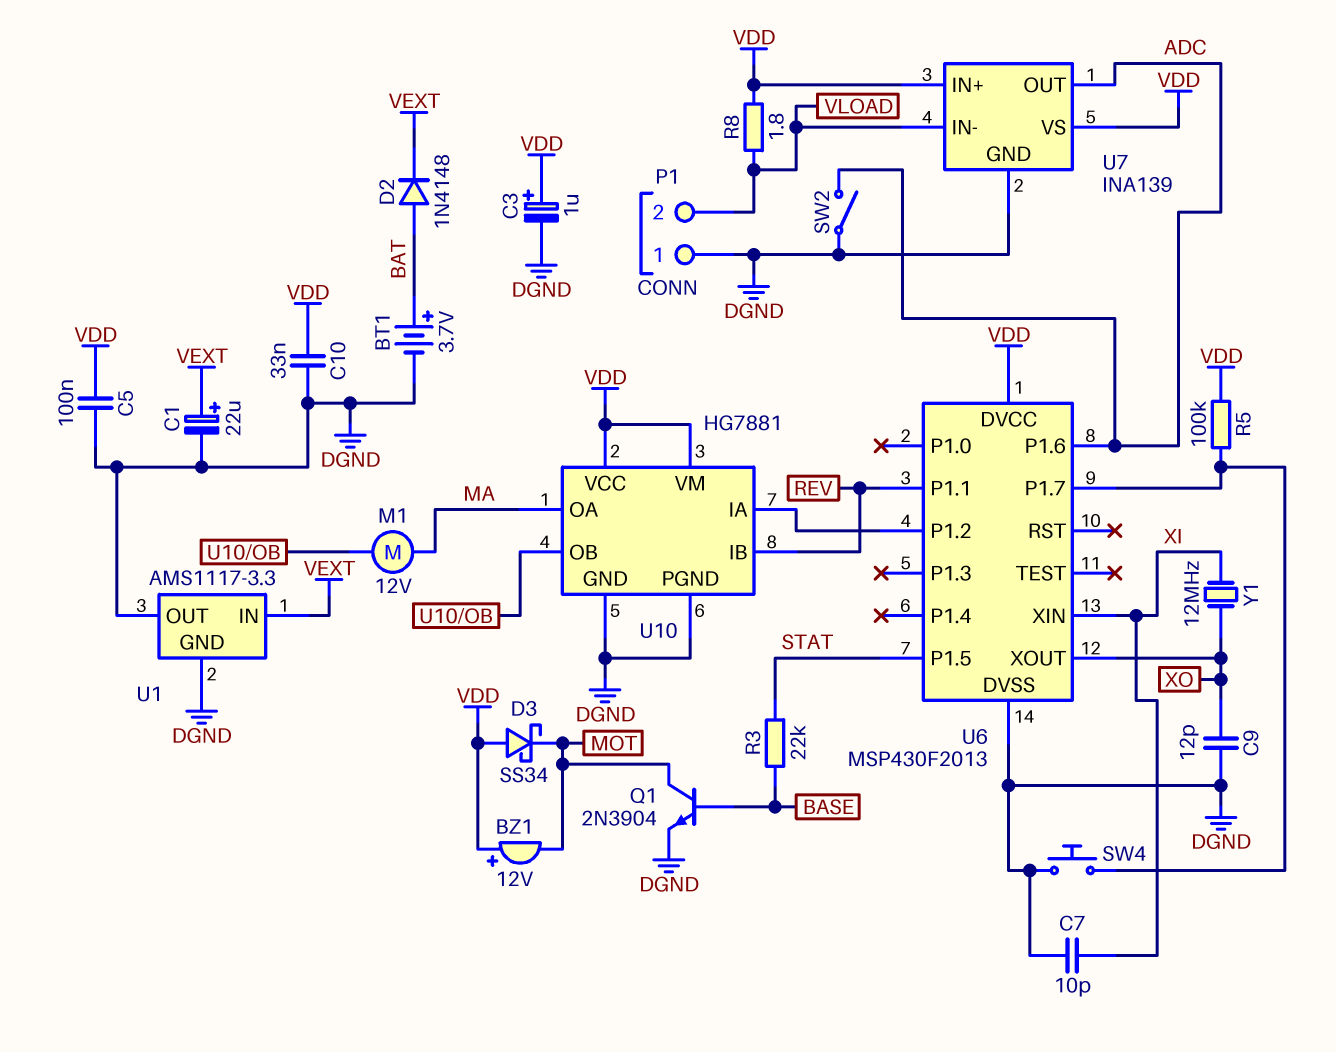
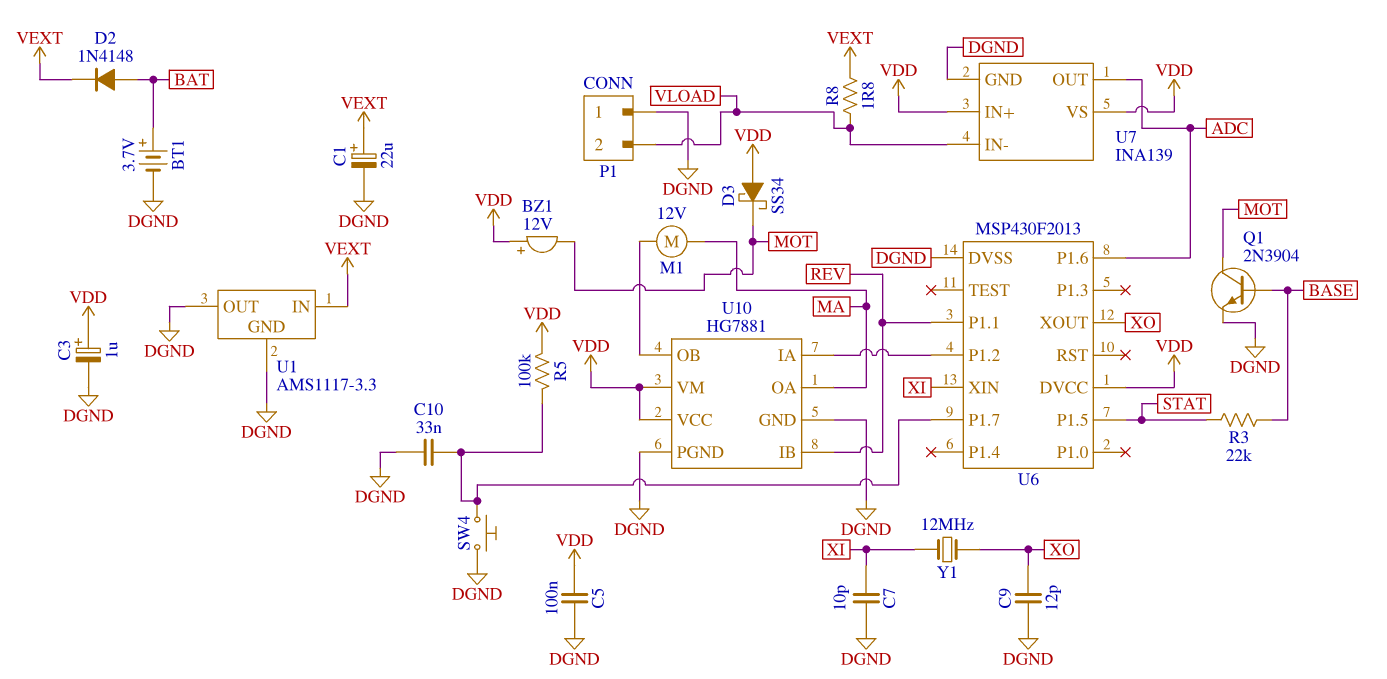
C10: 33nF (DGND, VDD) -> 33nF (DGND, U6/P1.7)
R8: 1.8 (VDD, VLOAD) -> 1.8 (VEXT, VLOAD)
SW2: switch (ADC, DGND) -> none

